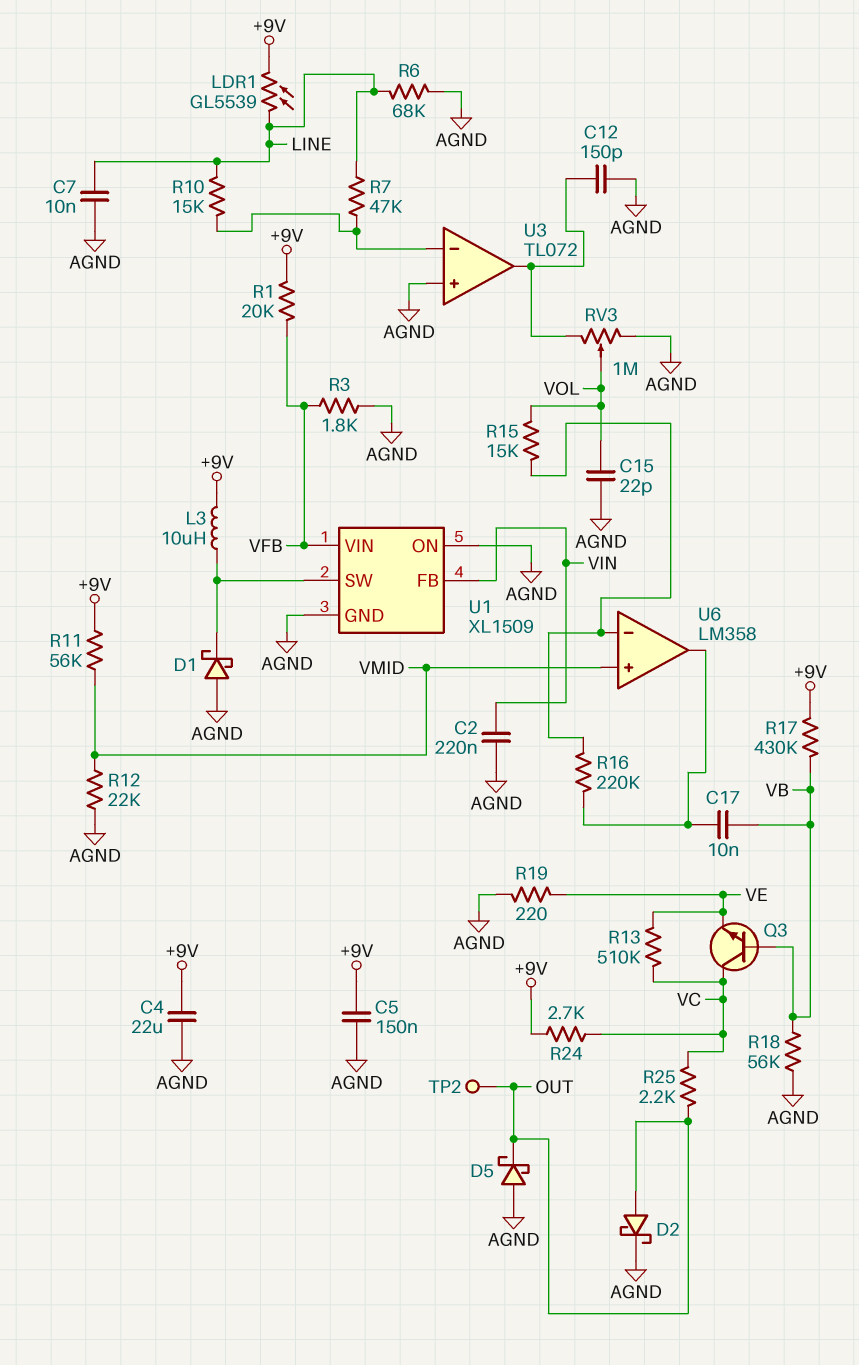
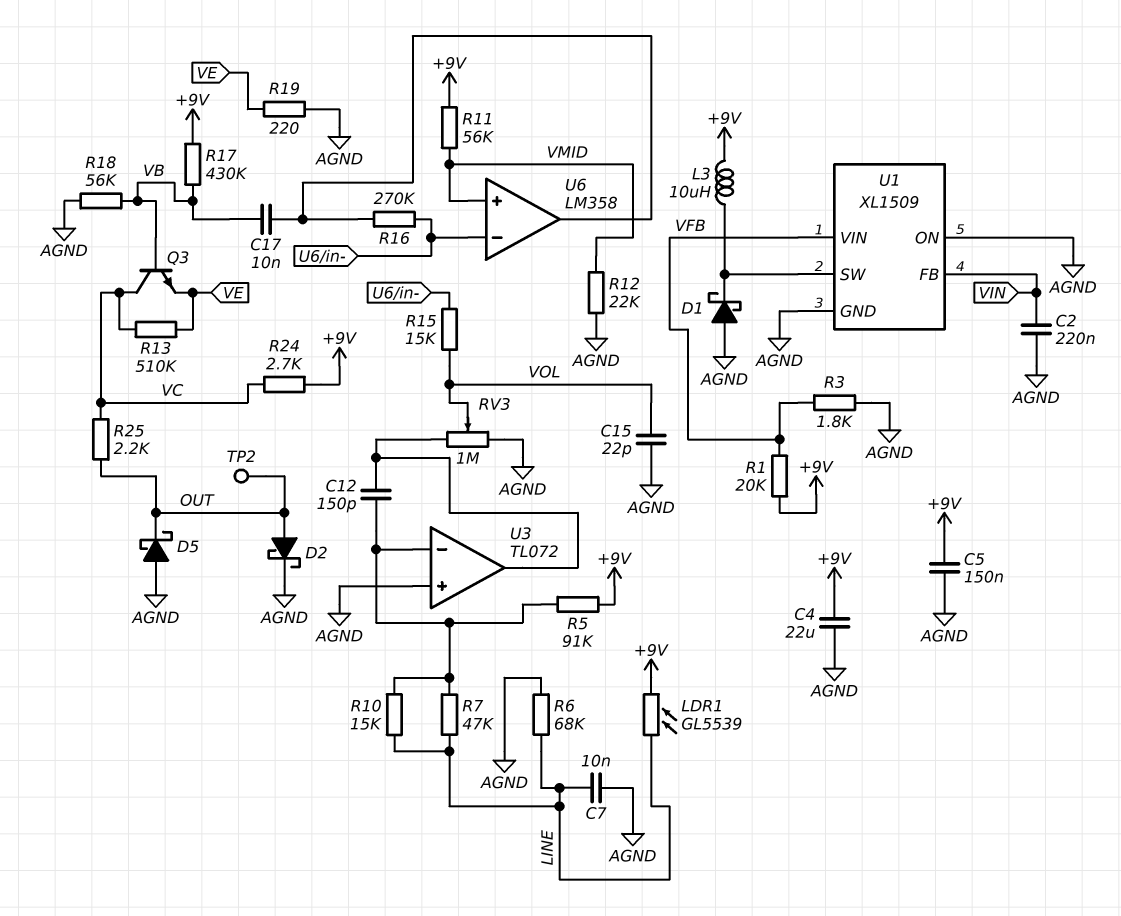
C12: 150pF (AGND, U3/out) -> 150pF (U3/in-, U3/out)
R5: none -> 91k (+9V, U3/in-)
R16: 220k (U6/in-, U6/out) -> 270k (U6/in-, U6/out)

